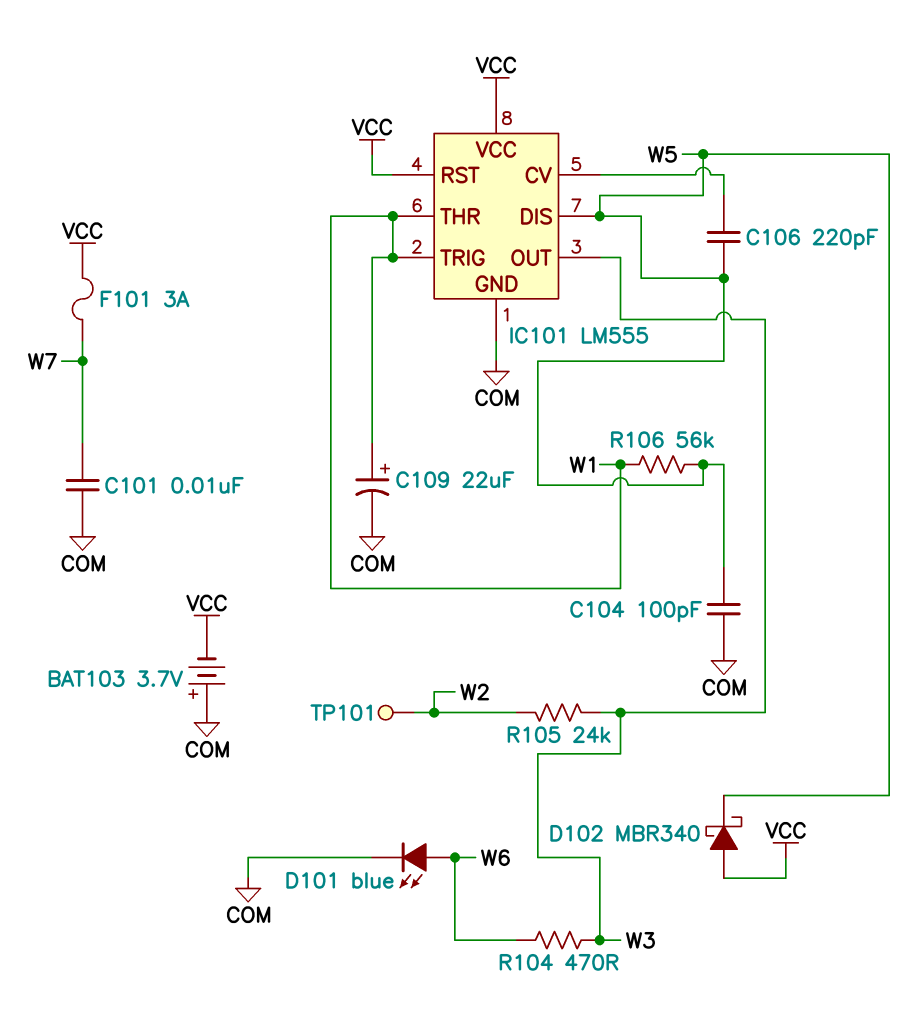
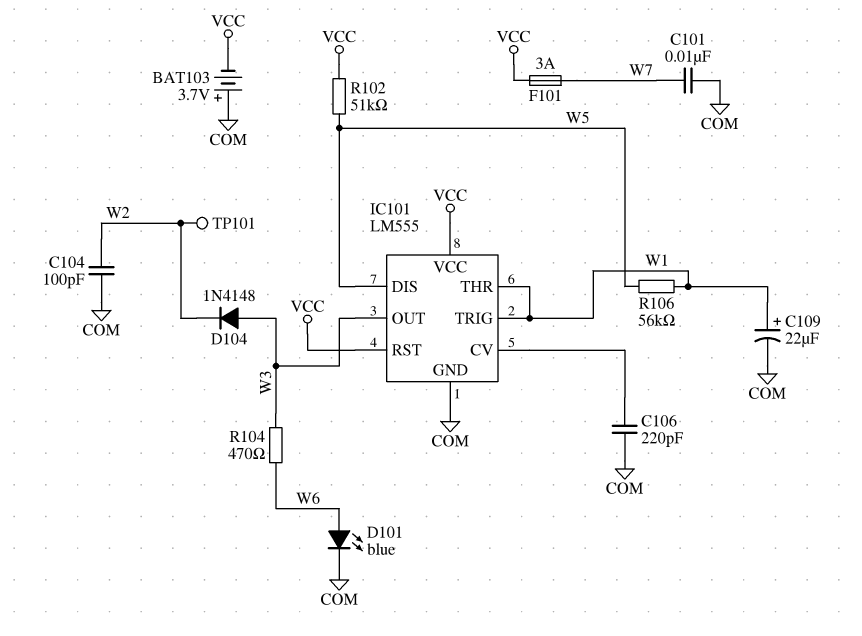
C104: 100pF (COM, W5) -> 100pF (COM, W2)
C106: 220pF (IC101/CV, W5) -> 220pF (COM, IC101/CV)
D102: schottky MBR340 (A VCC, K W5) -> none
D104: none -> diode 1N4148 (A W3, K W2)
R102: none -> 51k (VCC, W5)
R105: 24k (W2, W3) -> none

